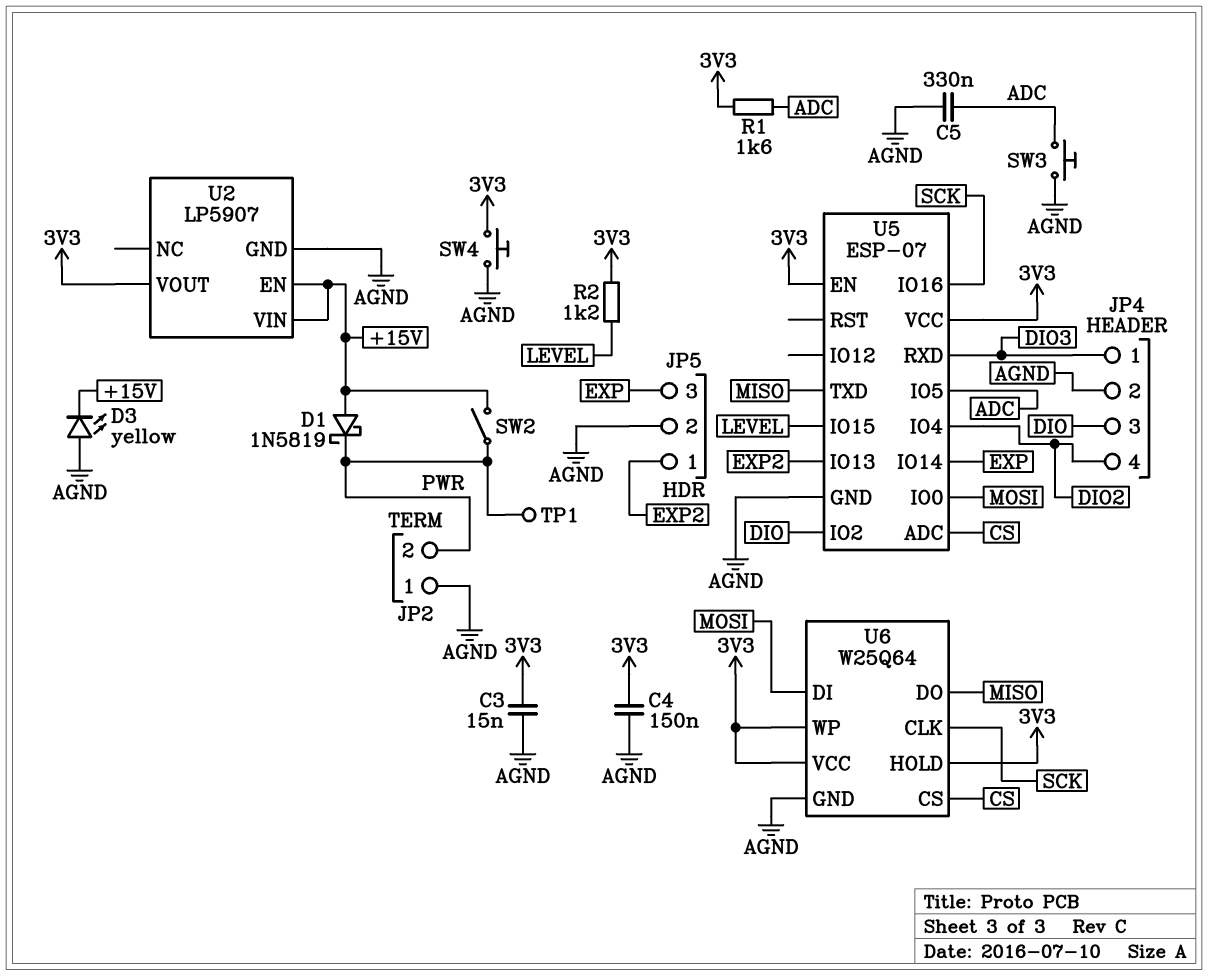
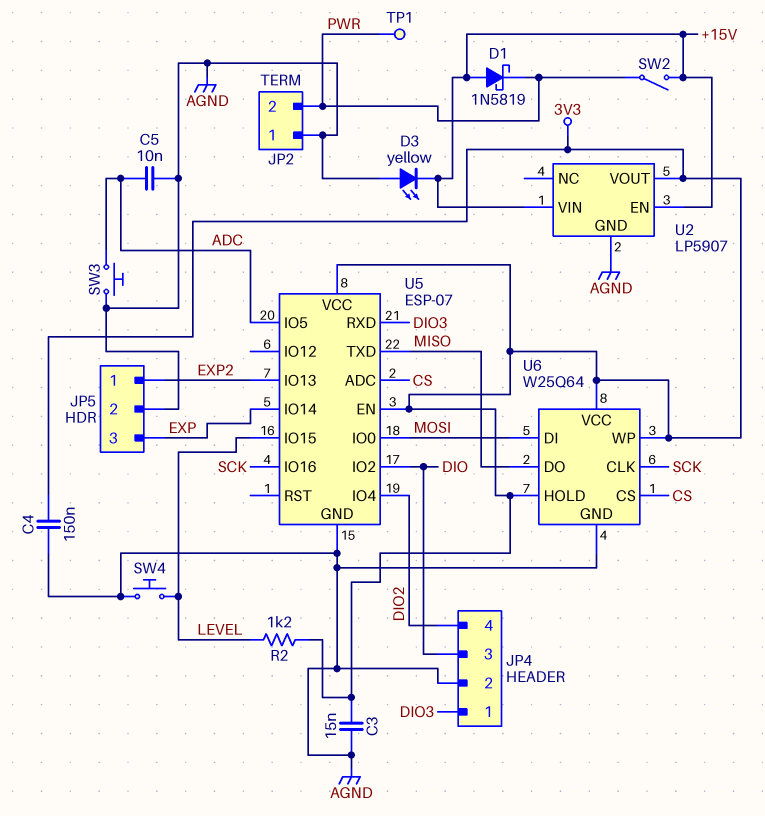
C5: 330nF (ADC, AGND) -> 10nF (ADC, AGND)
R1: 1.6k (3V3, ADC) -> none
SW4: button (3V3, AGND) -> button (AGND, LEVEL)

